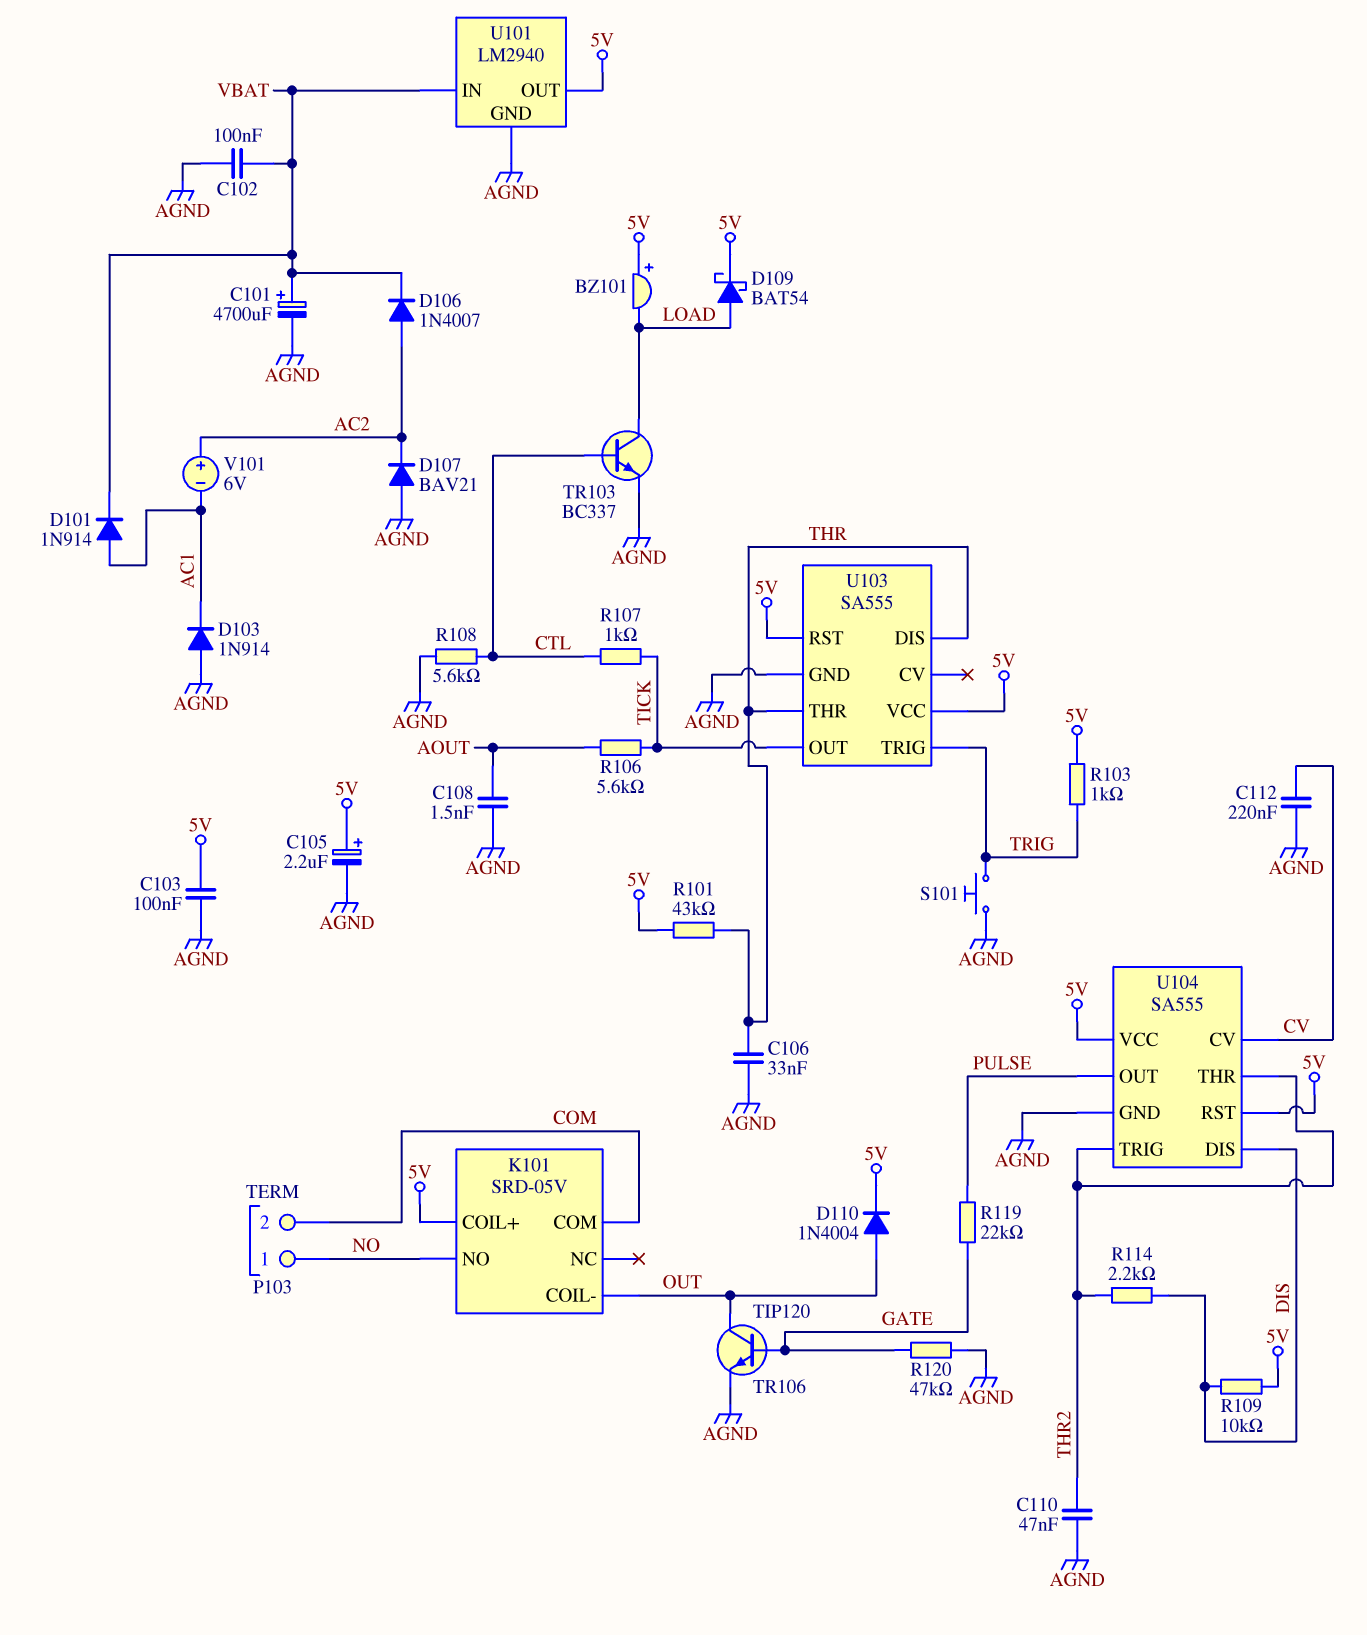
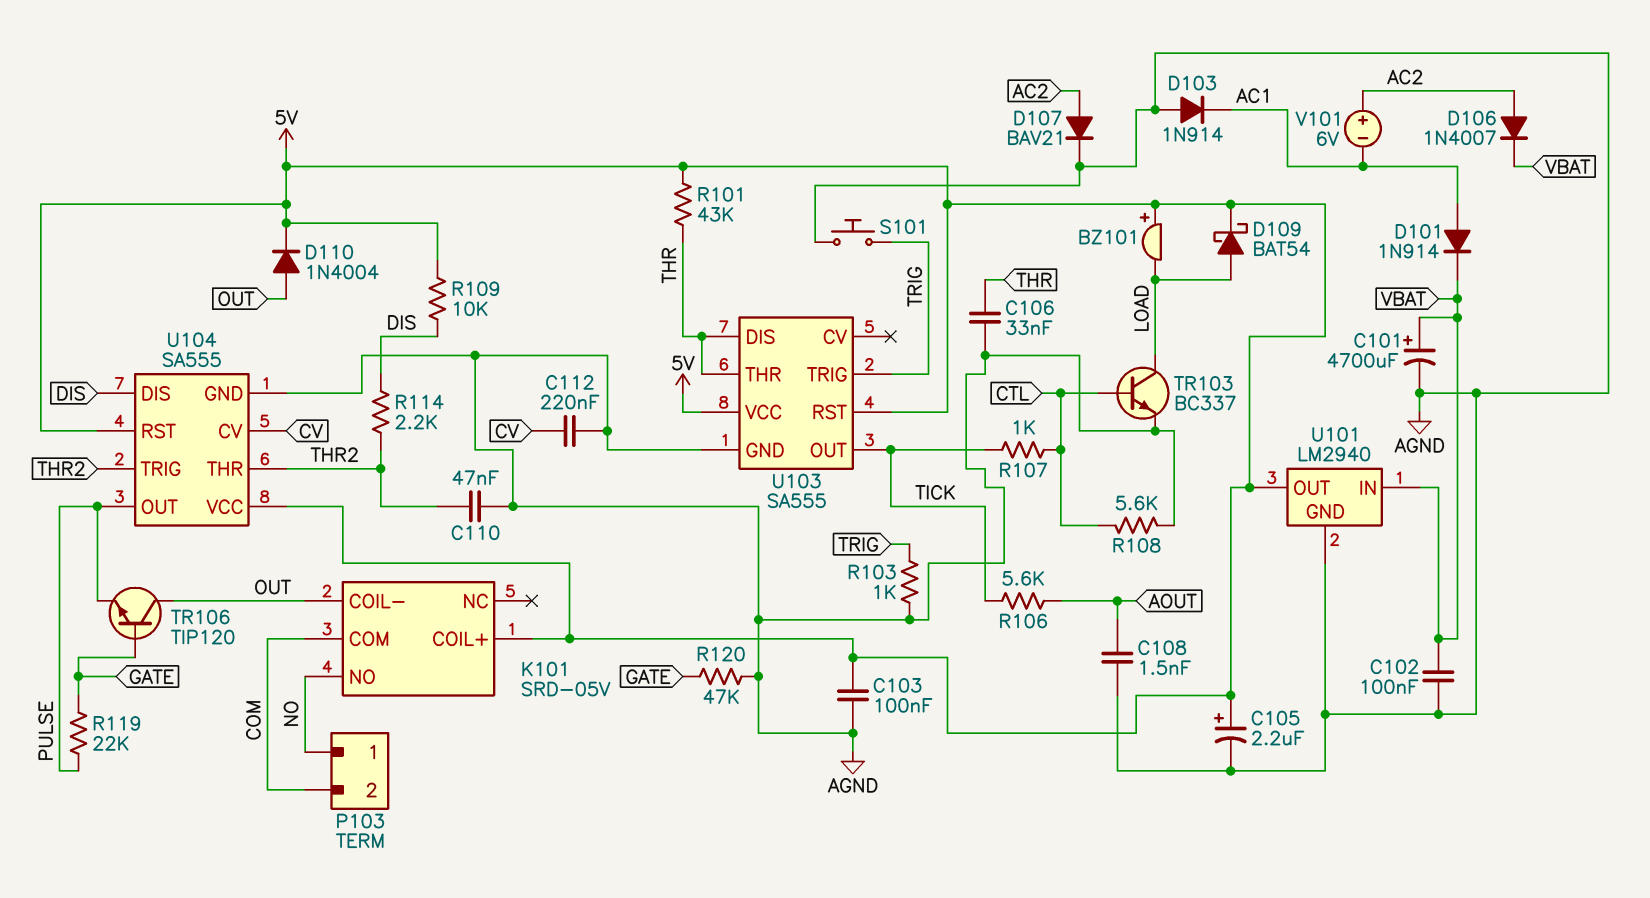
D107: diode BAV21 (A AGND, K AC2) -> diode BAV21 (A AC2, K AGND)
R103: 1k (5V, TRIG) -> 1k (AGND, TRIG)
TR106: NPN TIP120 (B GATE, C OUT, E AGND) -> NPN TIP120 (B GATE, C OUT, E PULSE)

